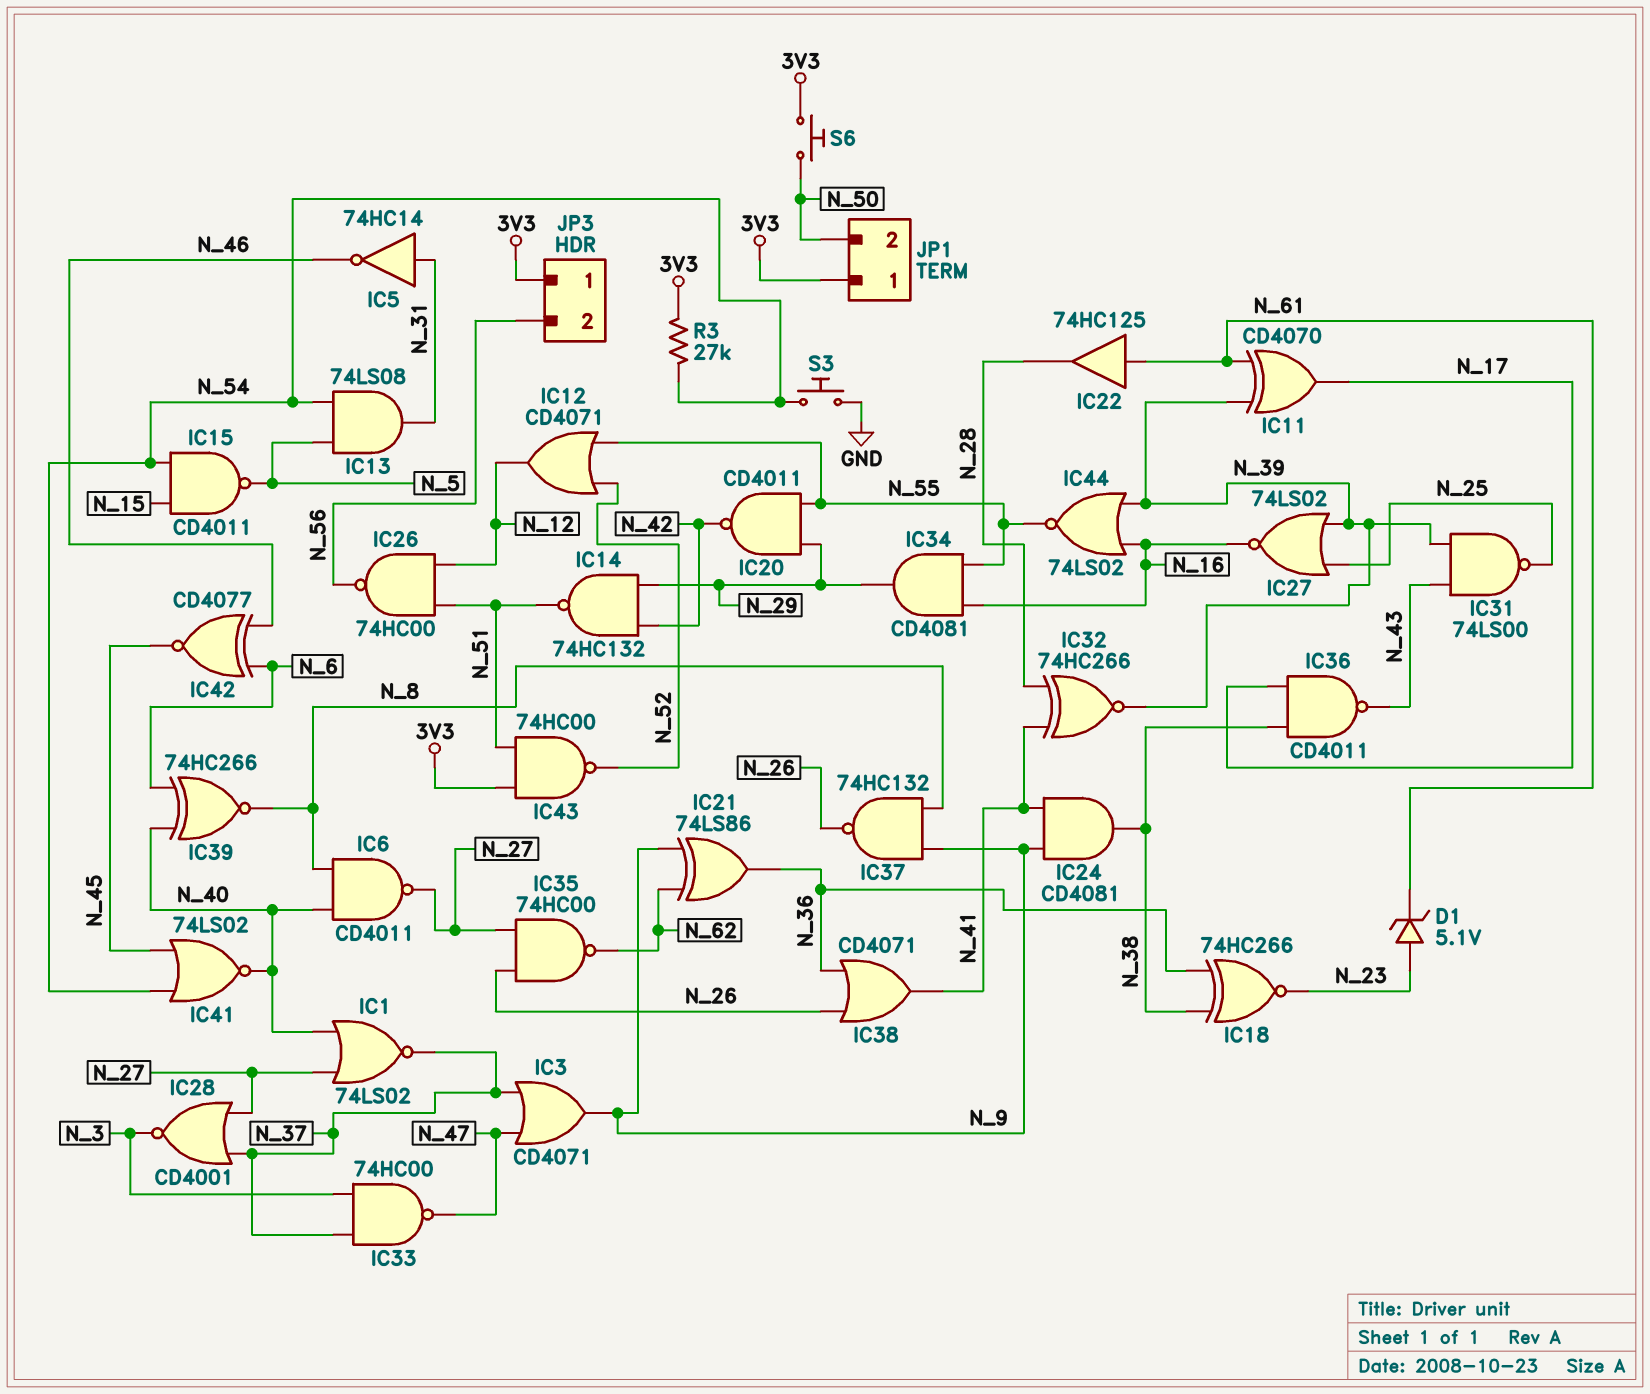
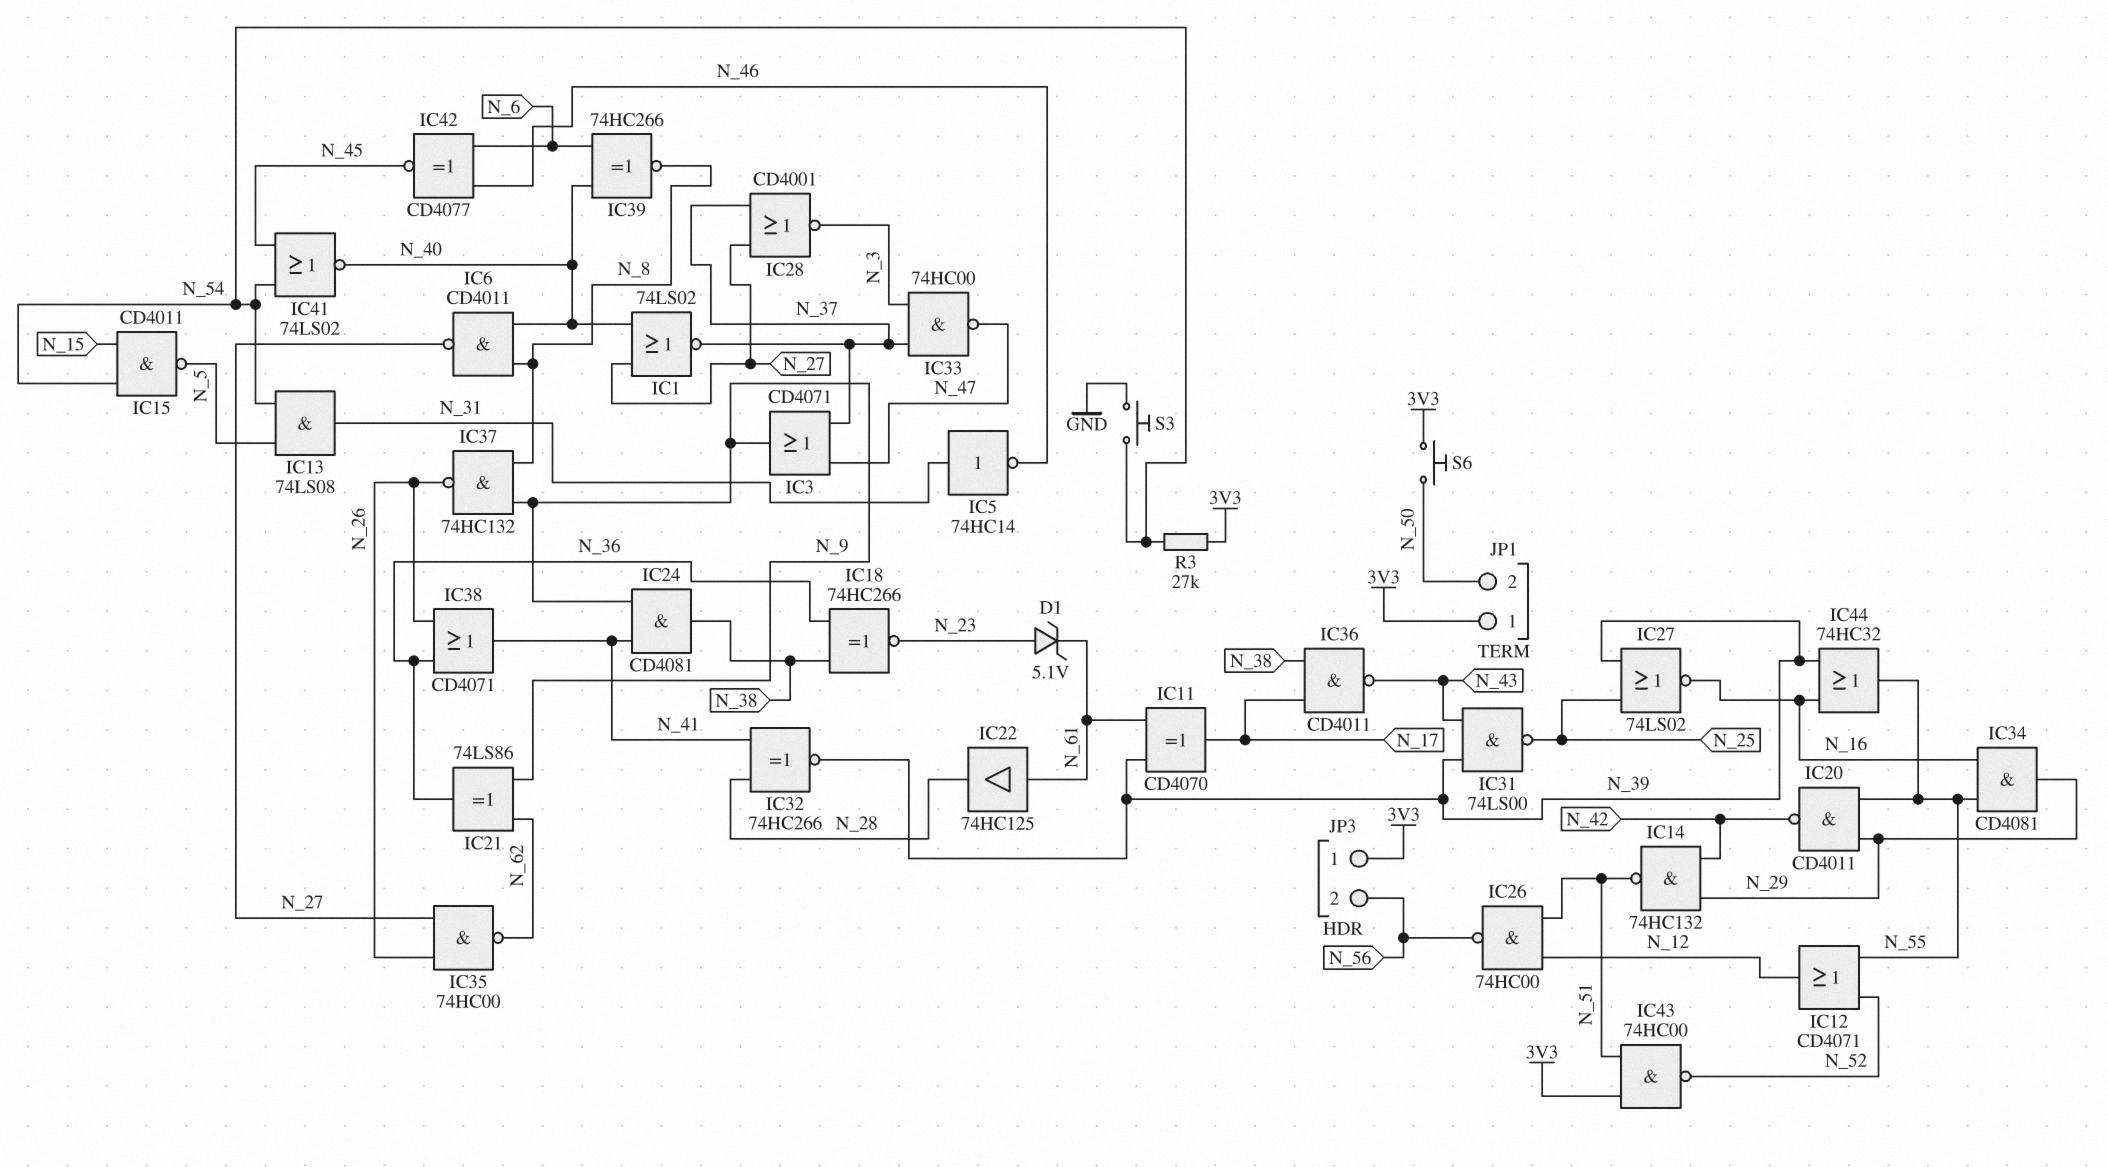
IC44: NOR 74LS02 (in N_16, in N_39, out N_55) -> OR 74HC32 (in N_16, in N_39, out N_55)

